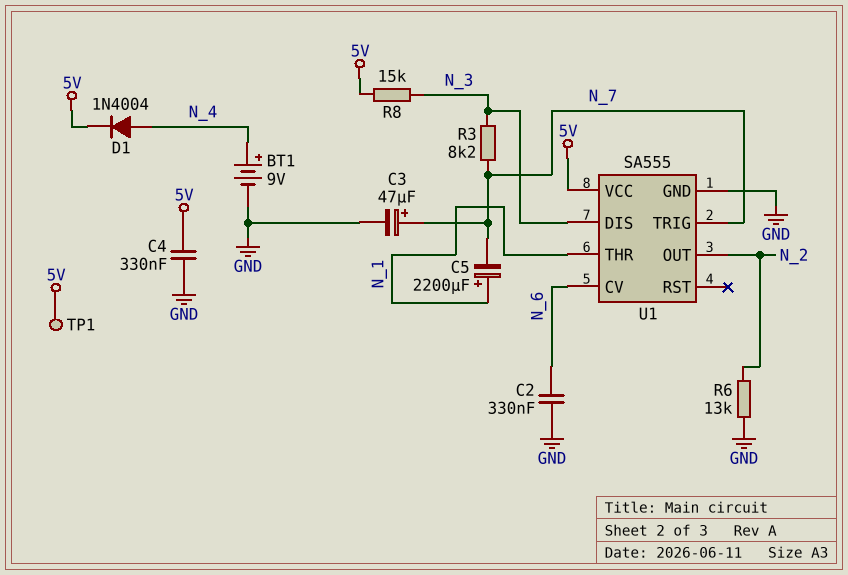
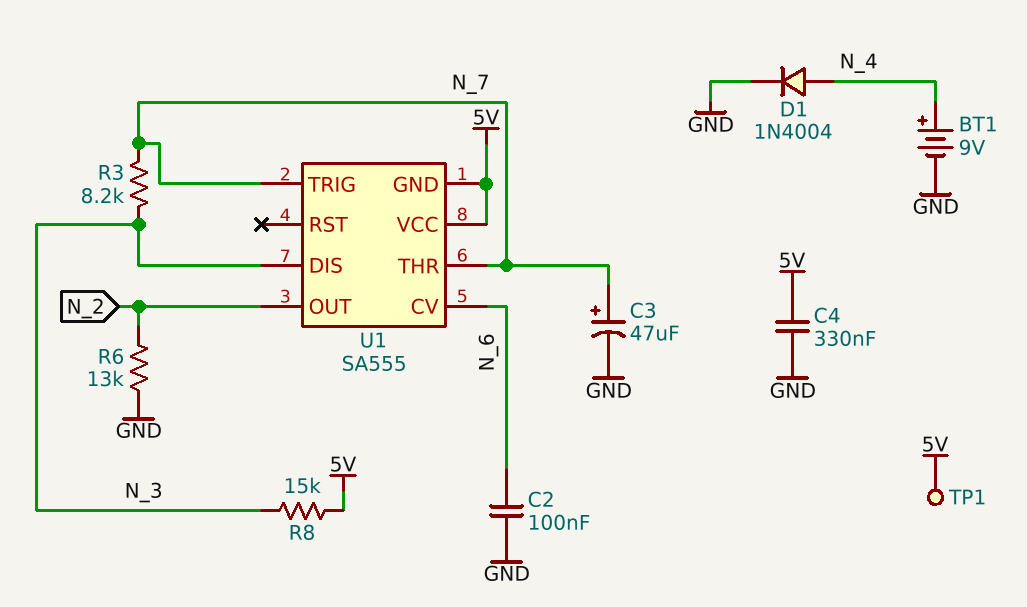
C2: 330nF (GND, N_6) -> 100nF (GND, N_6)
C5: 2200uF (plus N_1, minus N_7) -> none
D1: diode 1N4004 (A N_4, K 5V) -> diode 1N4004 (A N_4, K GND)
U1 pin GND: GND -> 5V
U1 pin THR: N_1 -> N_7

